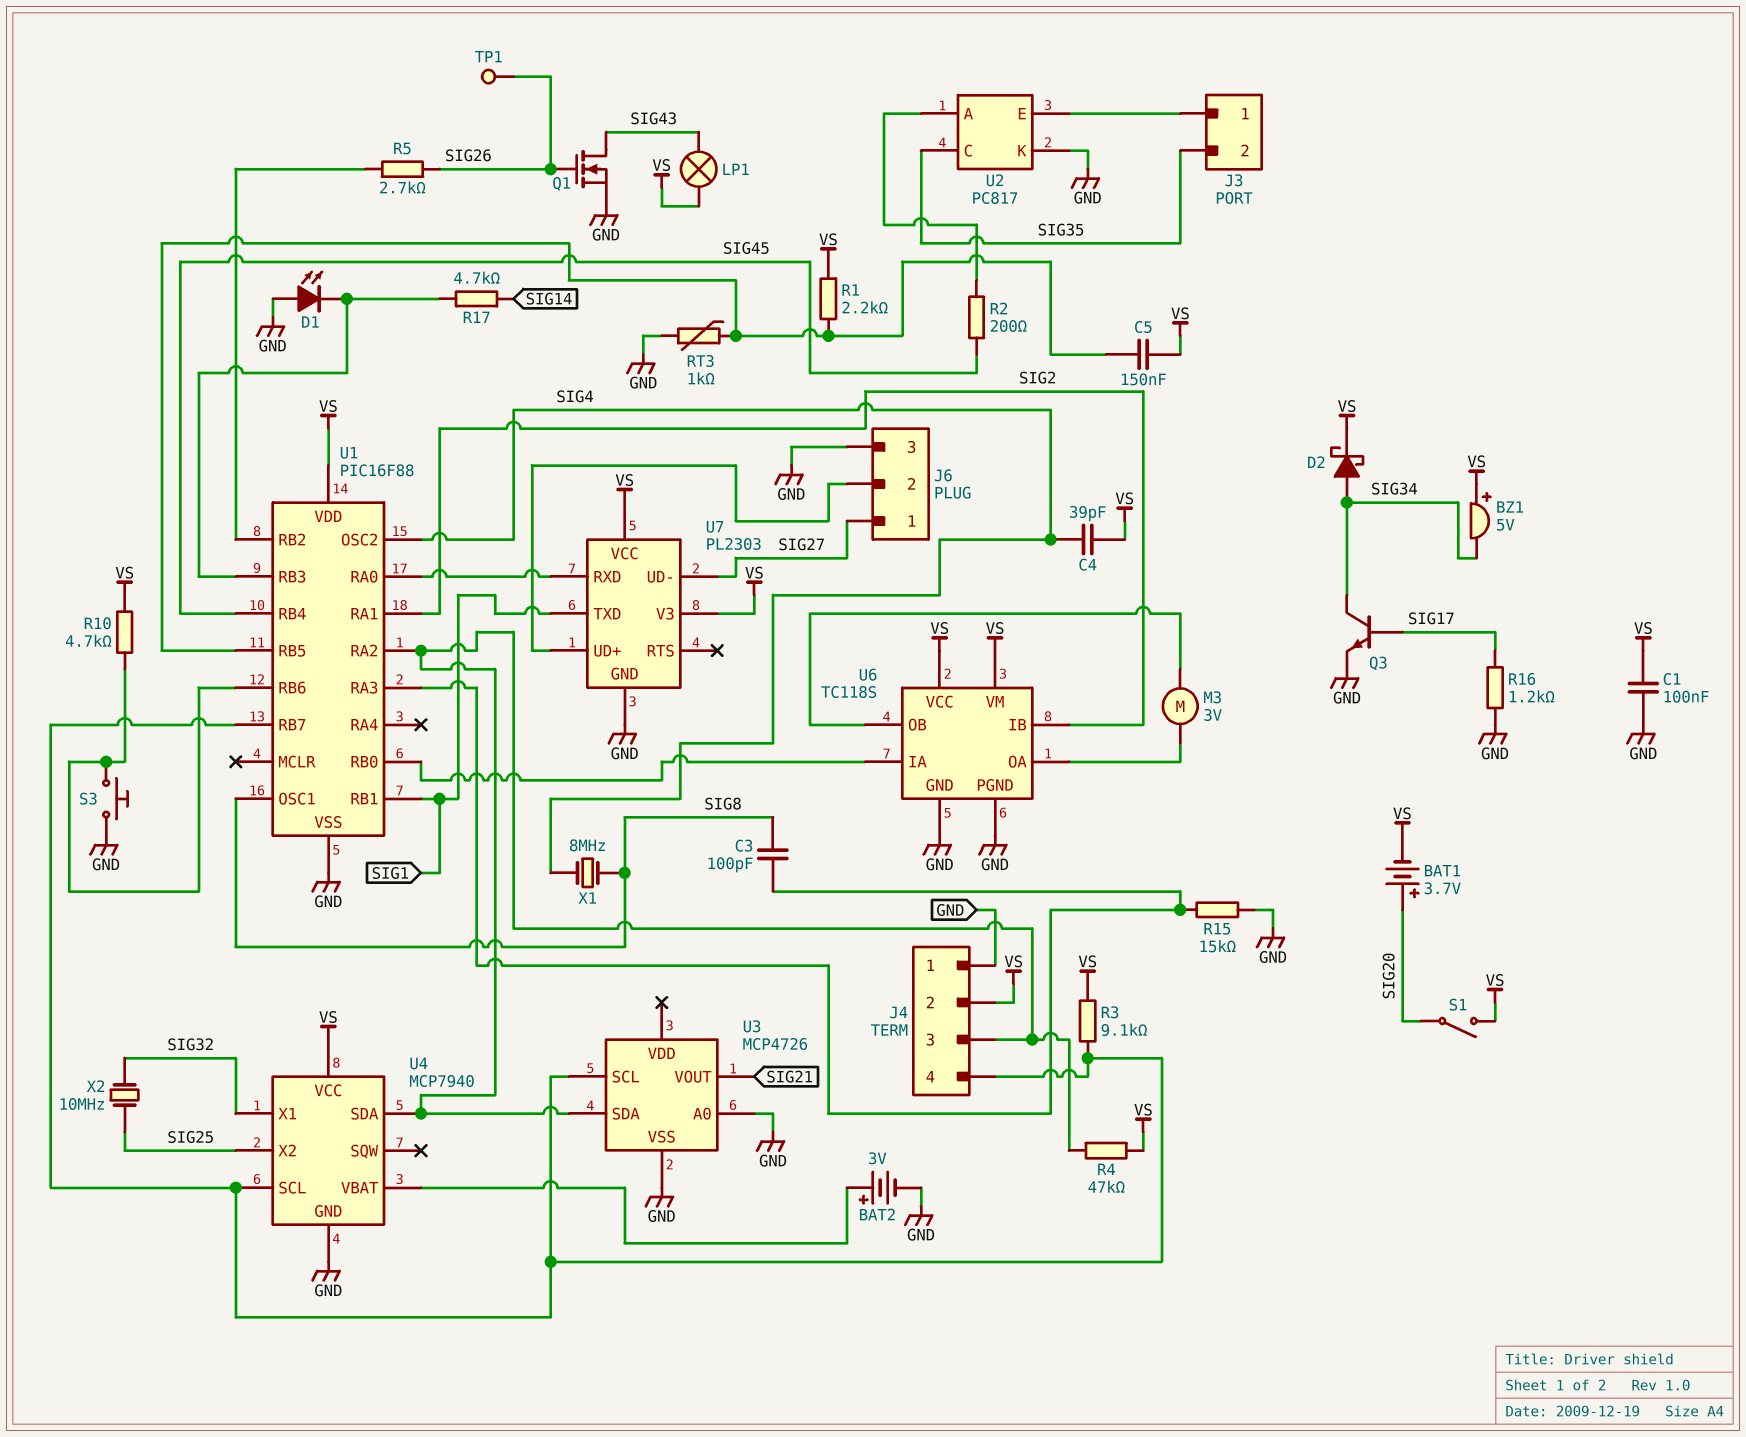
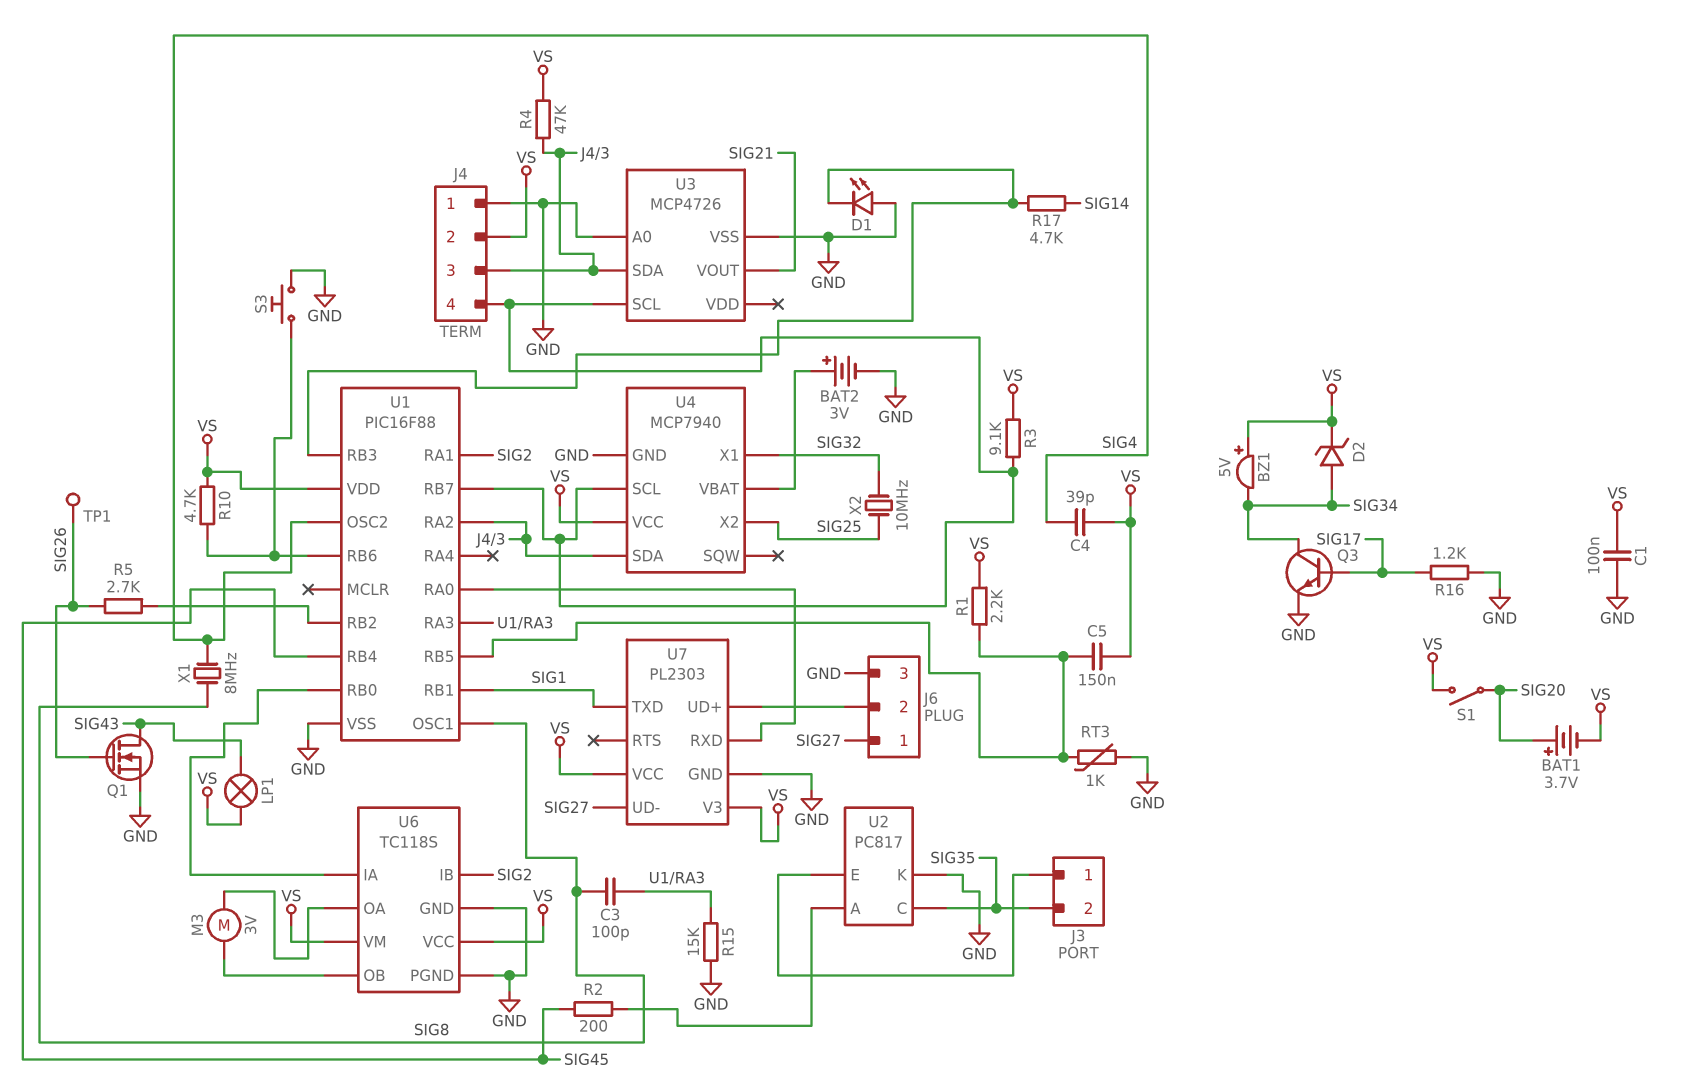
D2: schottky (A SIG34, K VS) -> zener (A SIG34, K VS)

